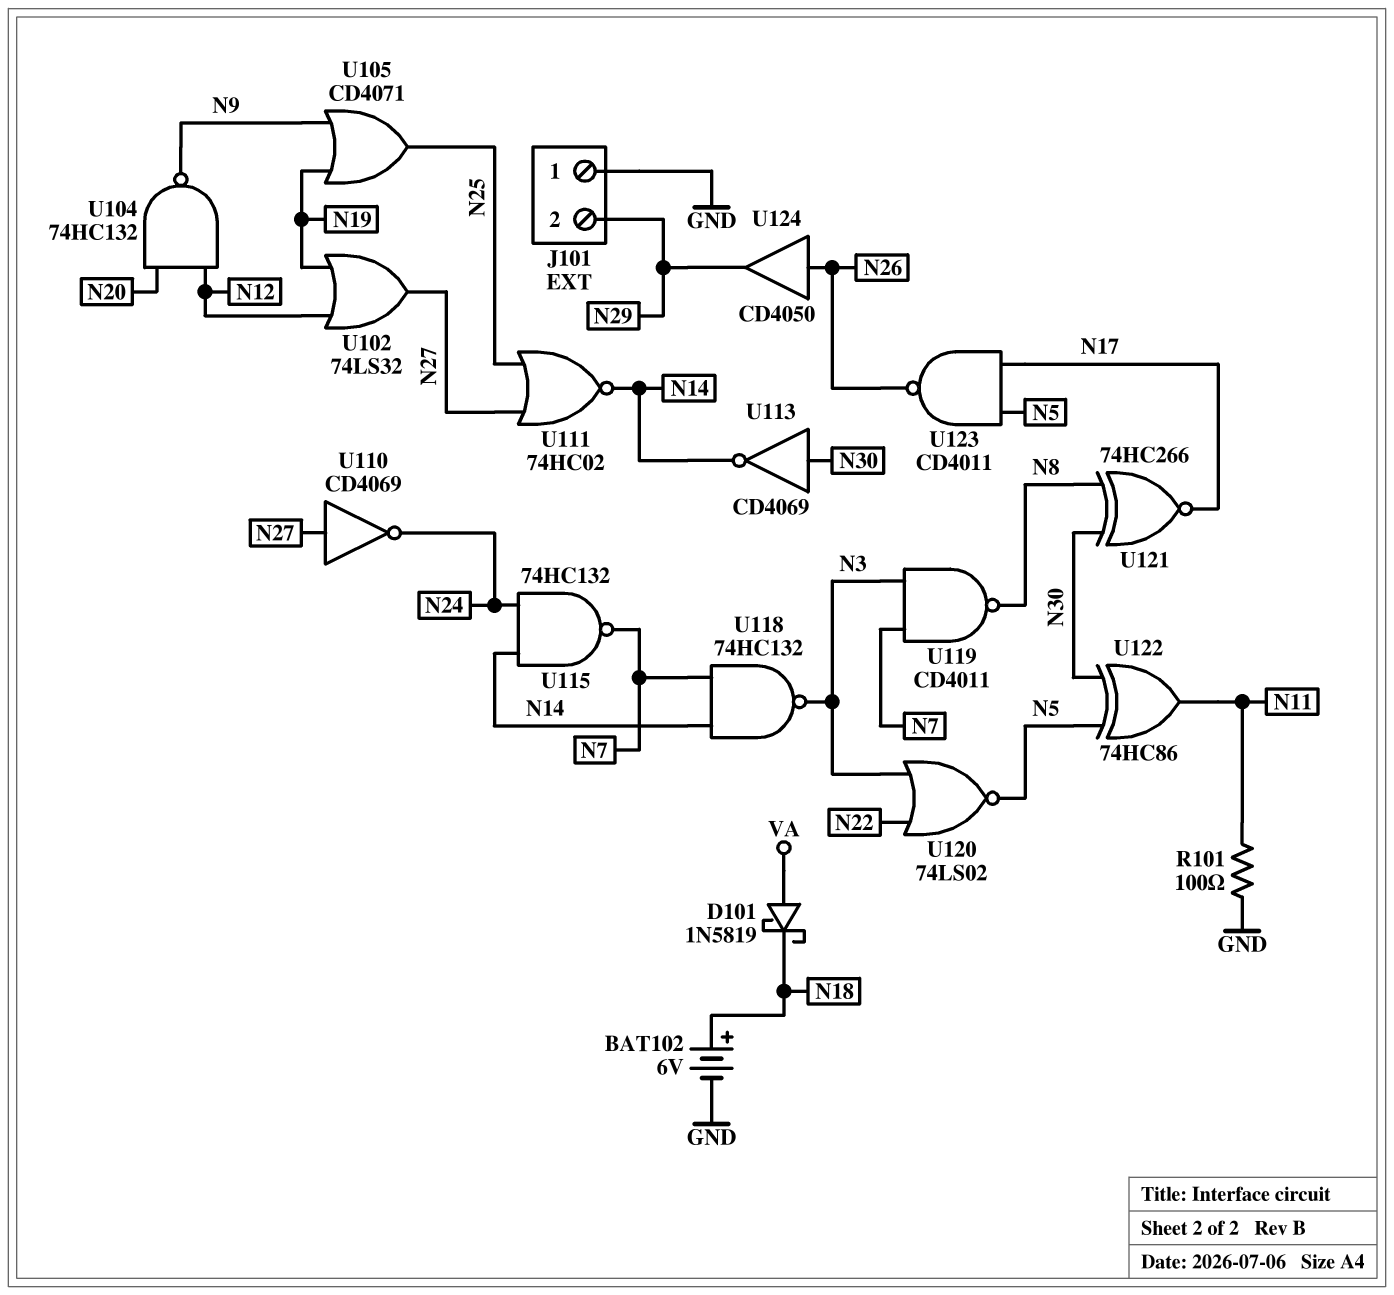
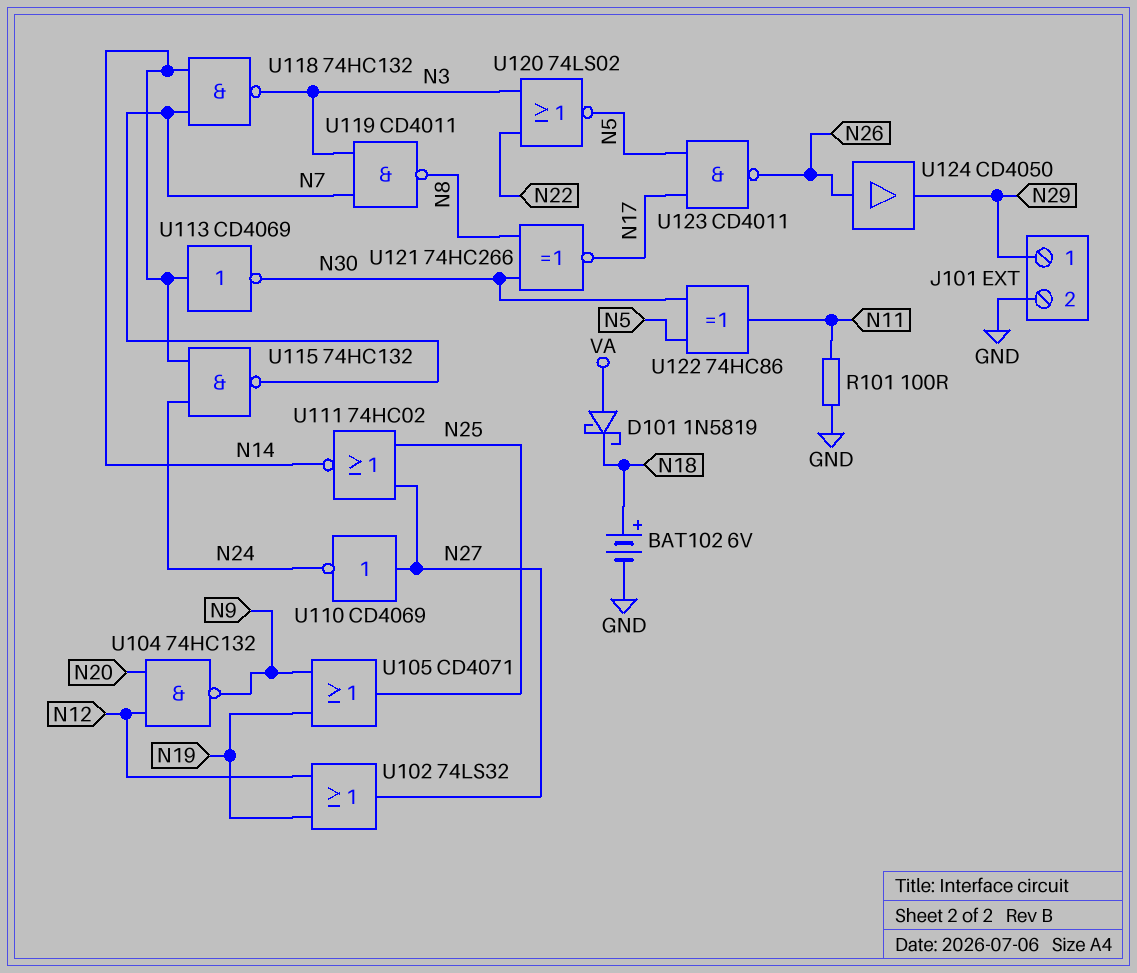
J101 pin 1: GND -> N29
J101 pin 2: N29 -> GND
U113: NOT CD4069 (in N30, out N14) -> NOT CD4069 (in N14, out N30)

